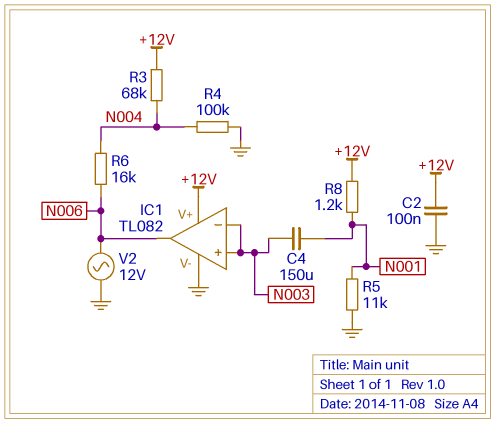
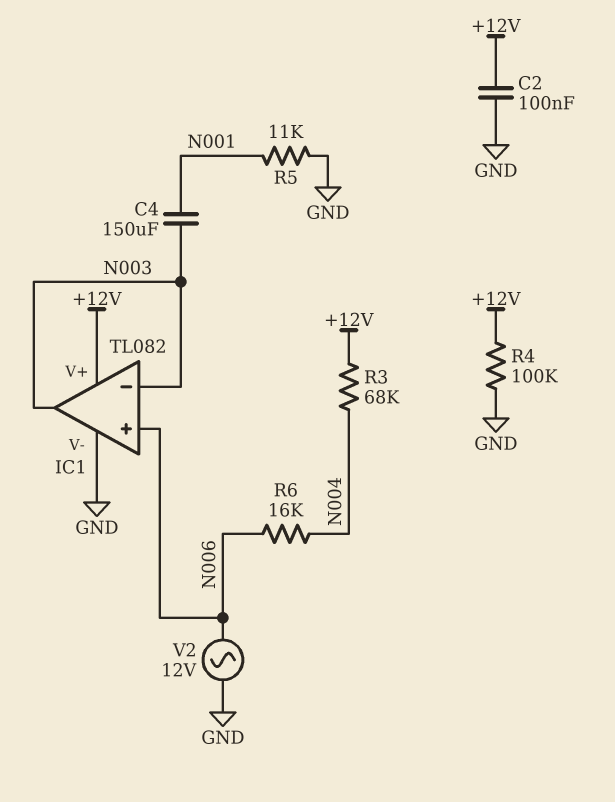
IC1 pin in+: N003 -> N006
IC1 pin out: N006 -> N003
R4: 100k (GND, N004) -> 100k (+12V, GND)
R8: 1.2k (+12V, N001) -> none

